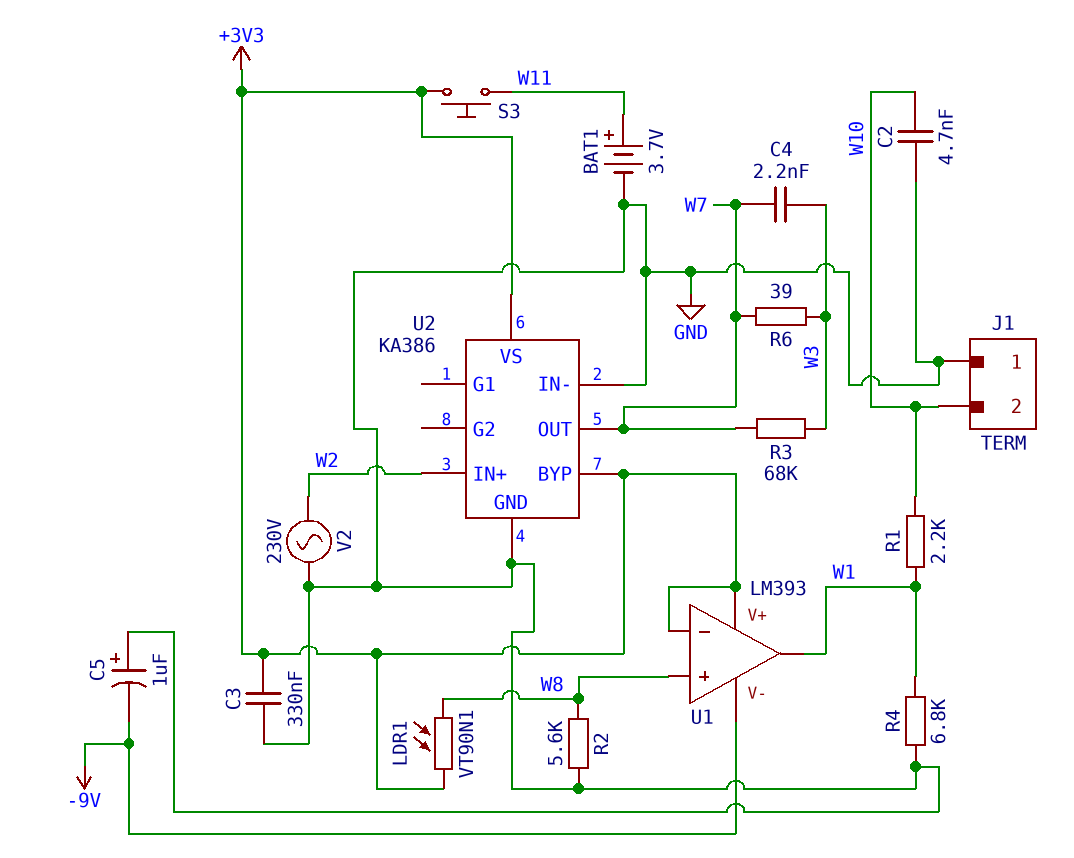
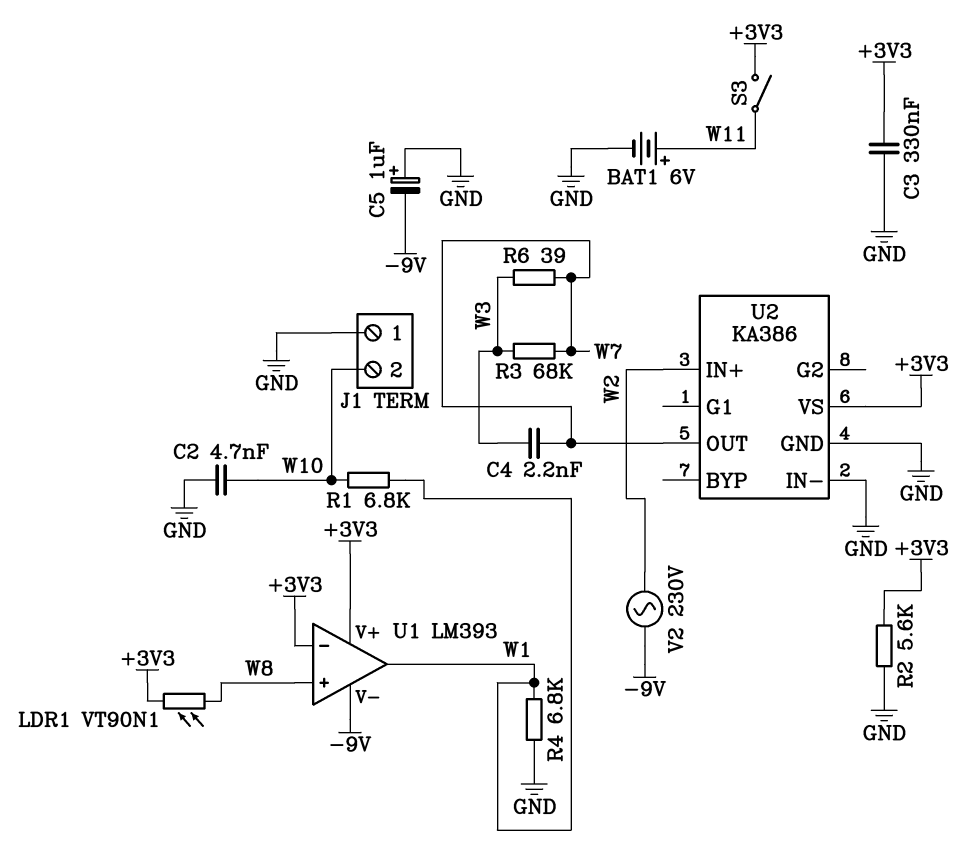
BAT1: 3.7V (plus W11, minus GND) -> 6V (plus W11, minus GND)
R1: 2.2k (W1, W10) -> 6.8k (W1, W10)
R2: 5.6k (GND, W8) -> 5.6k (+3V3, GND)
S3: button (+3V3, W11) -> switch (+3V3, W11)
U2 pin BYP: +3V3 -> none
V2: AC 230V (GND, W2) -> AC 230V (-9V, W2)

